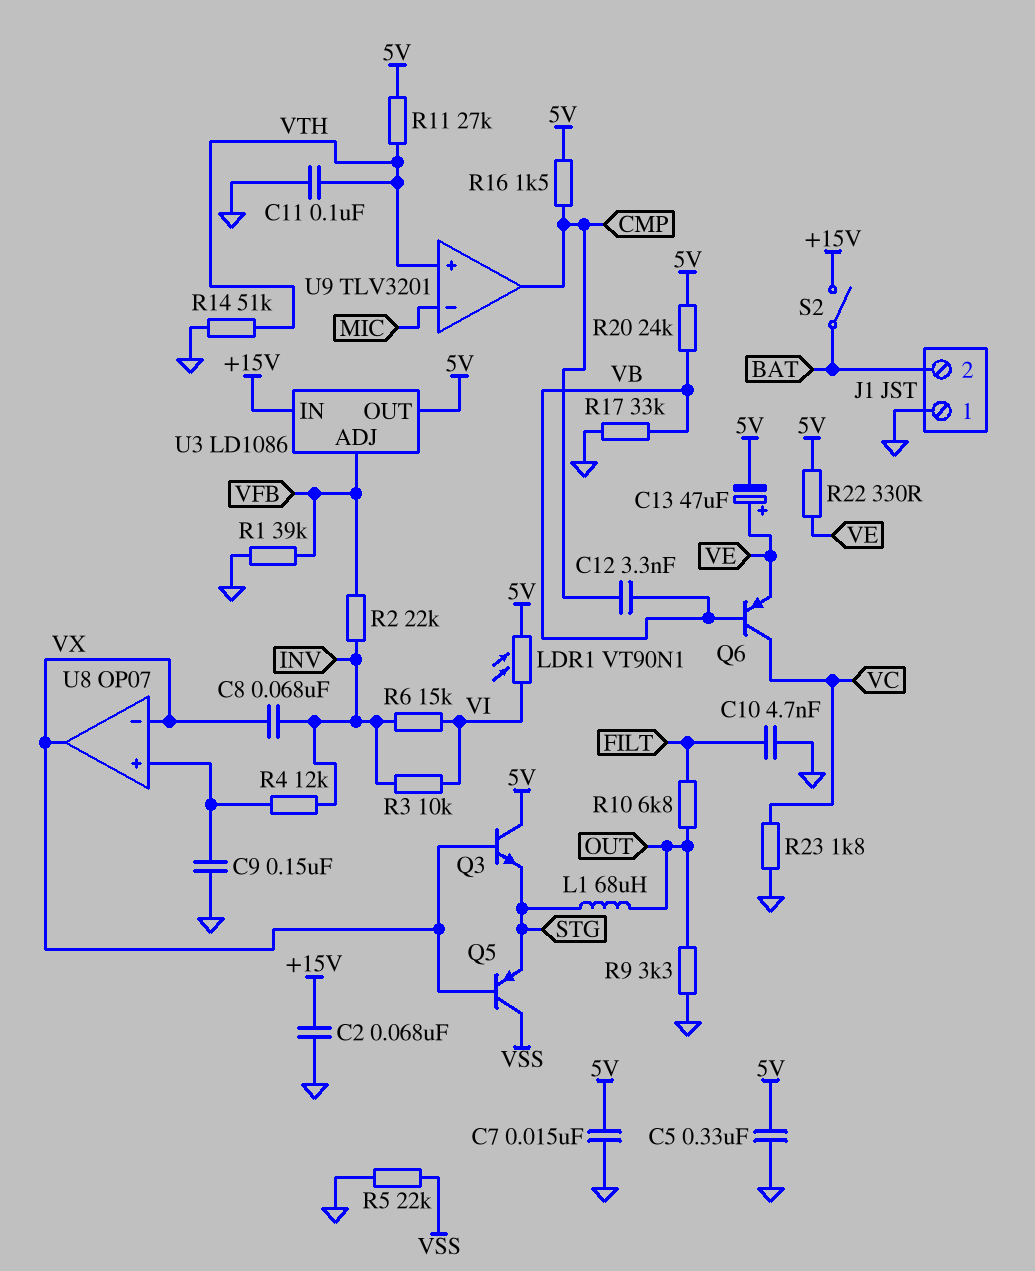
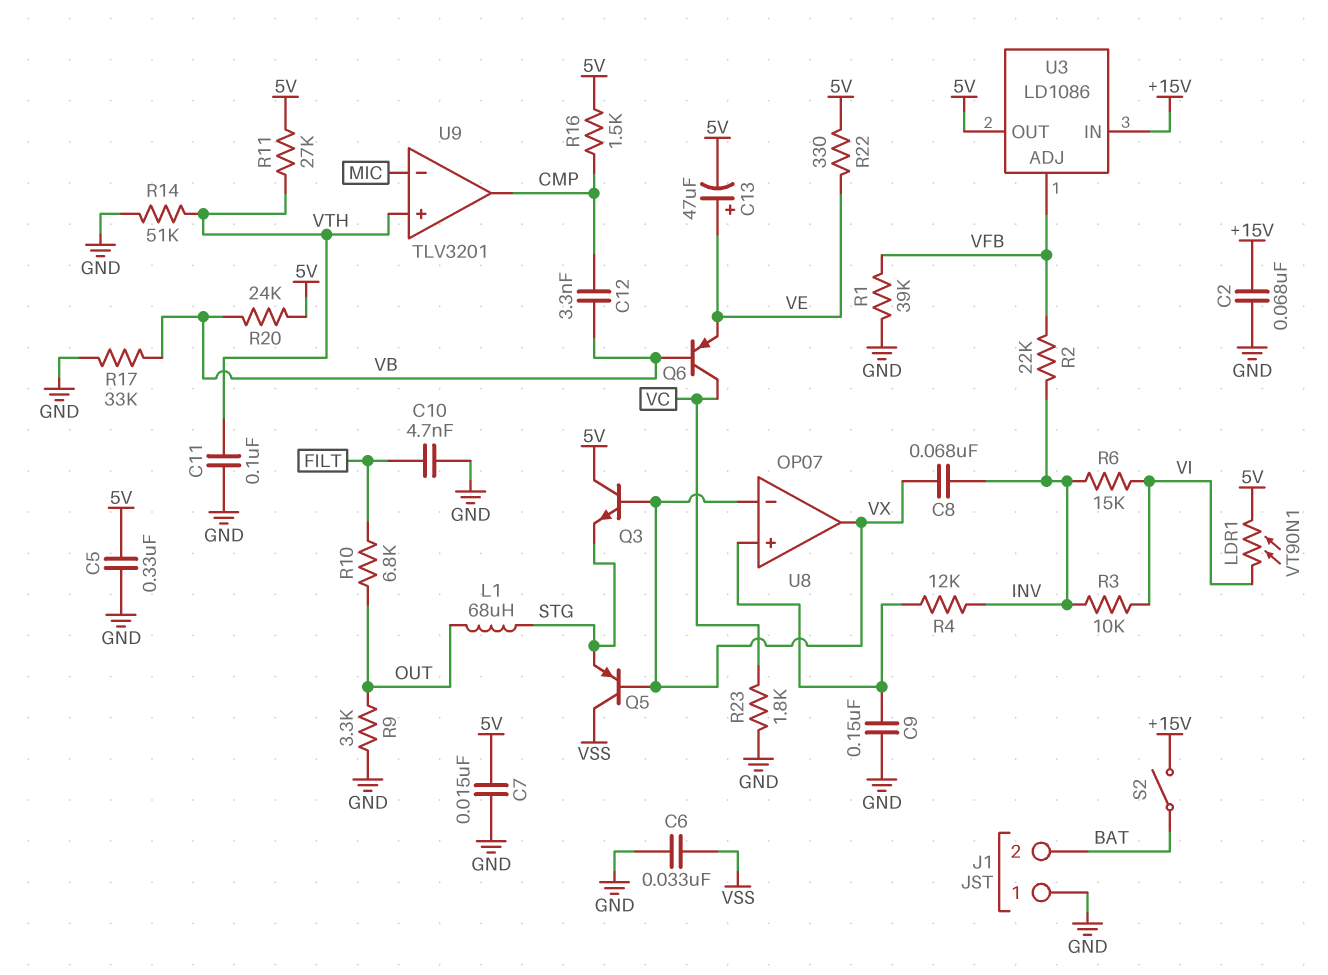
C6: none -> 33nF (GND, VSS)
R5: 22k (GND, VSS) -> none

